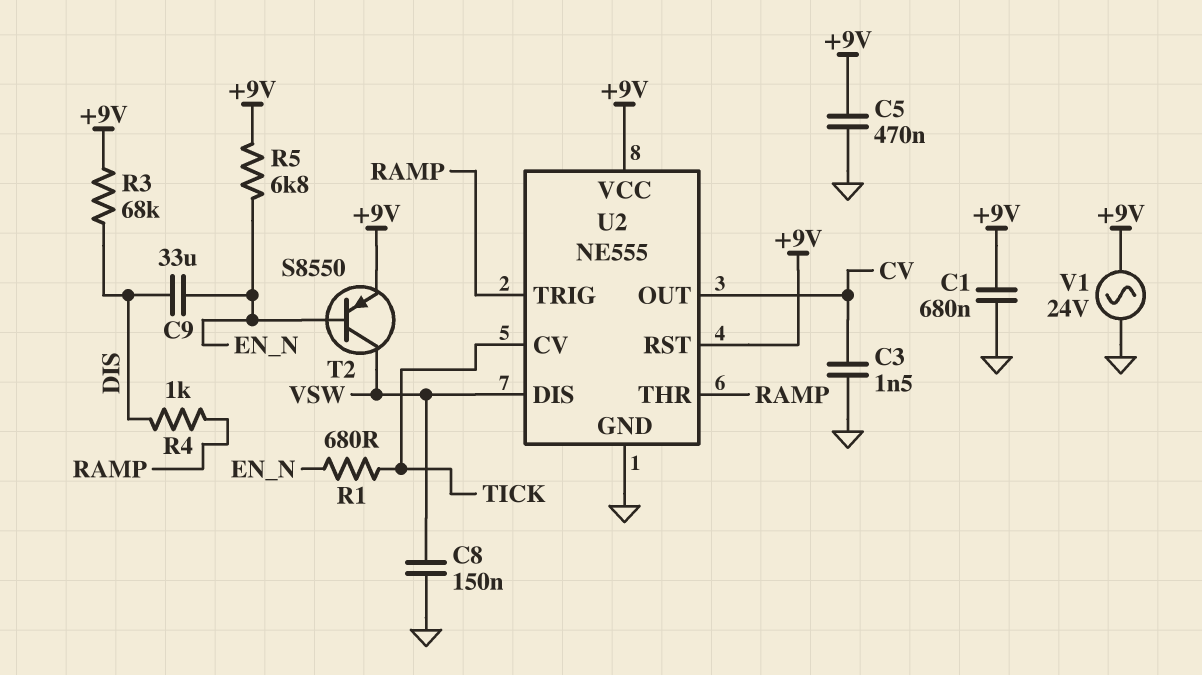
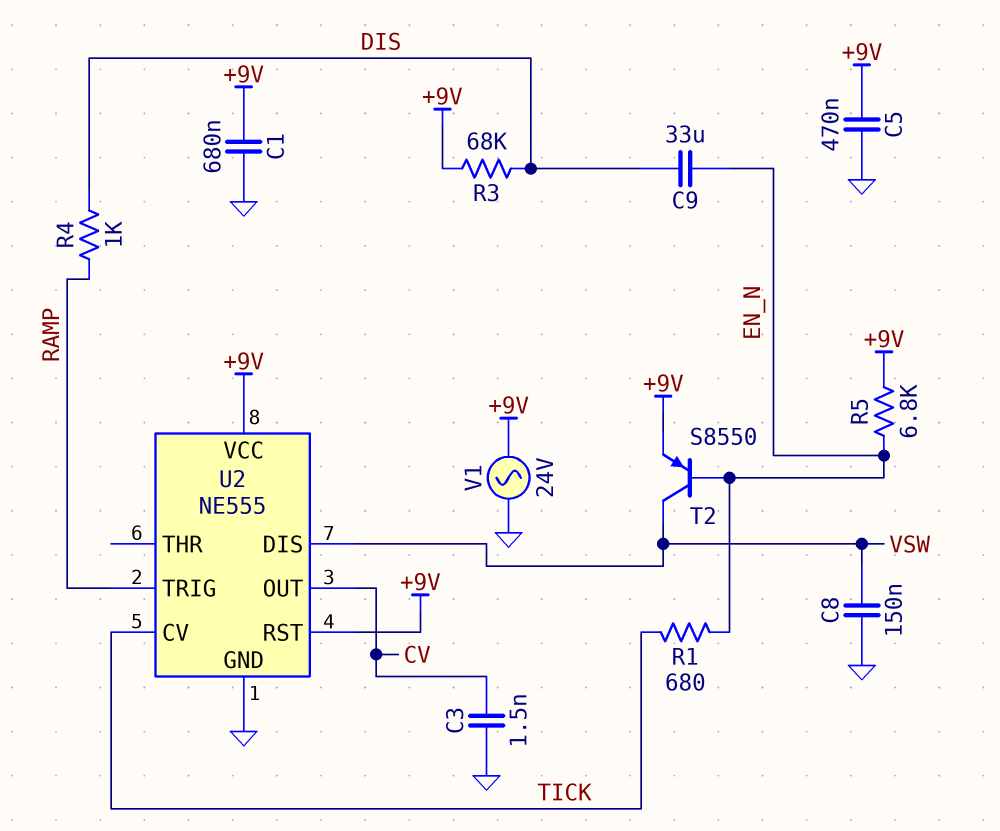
U2 pin THR: RAMP -> none

